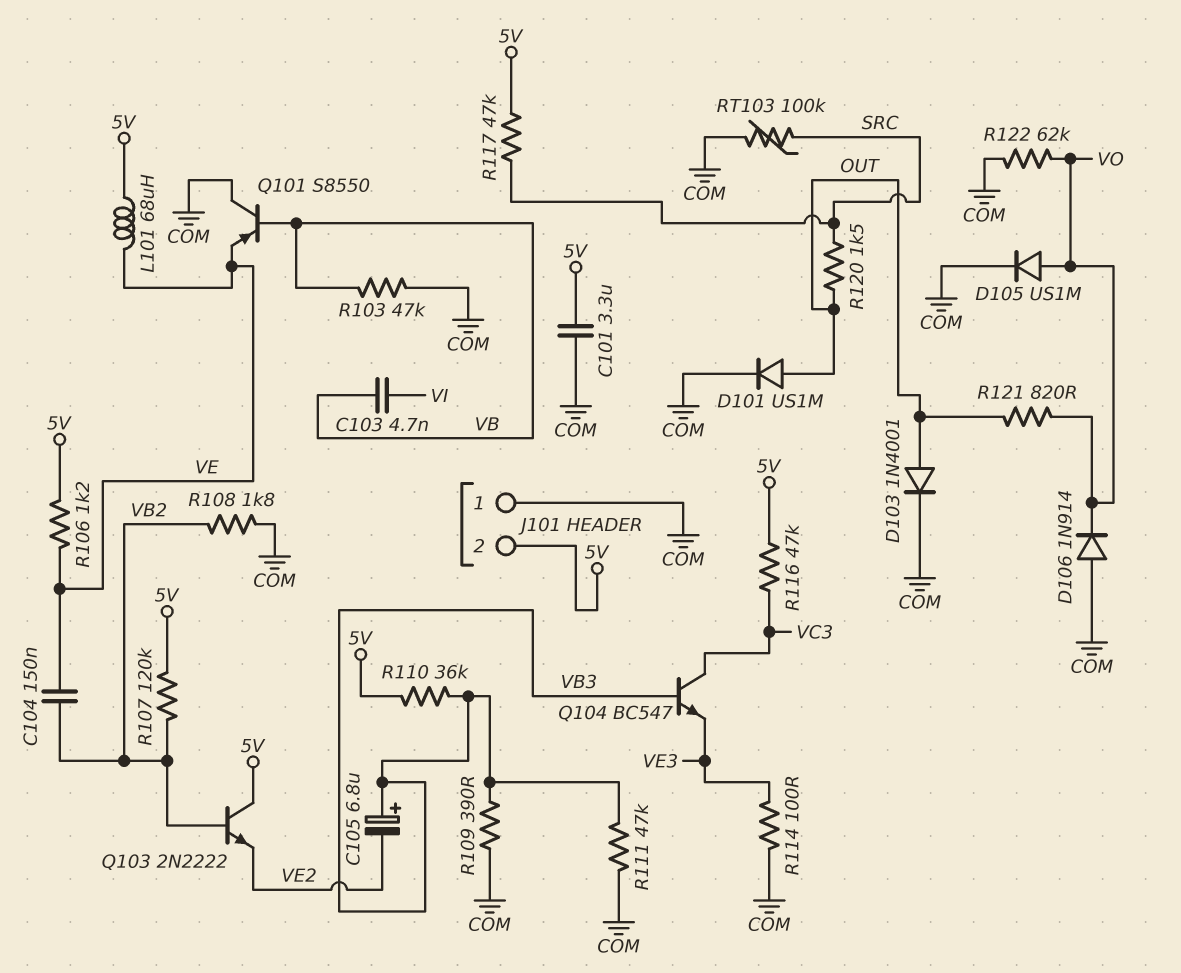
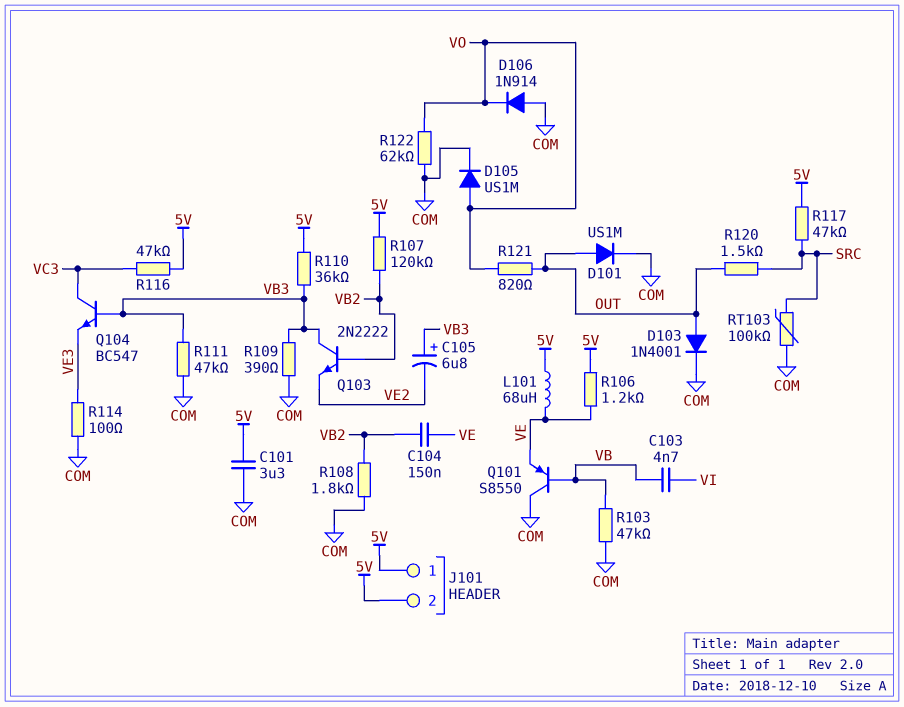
J101 pin 1: COM -> 5V
Q103: NPN 2N2222 (B VB2, C 5V, E VE2) -> NPN 2N2222 (B VB2, C VB3, E VE2)

